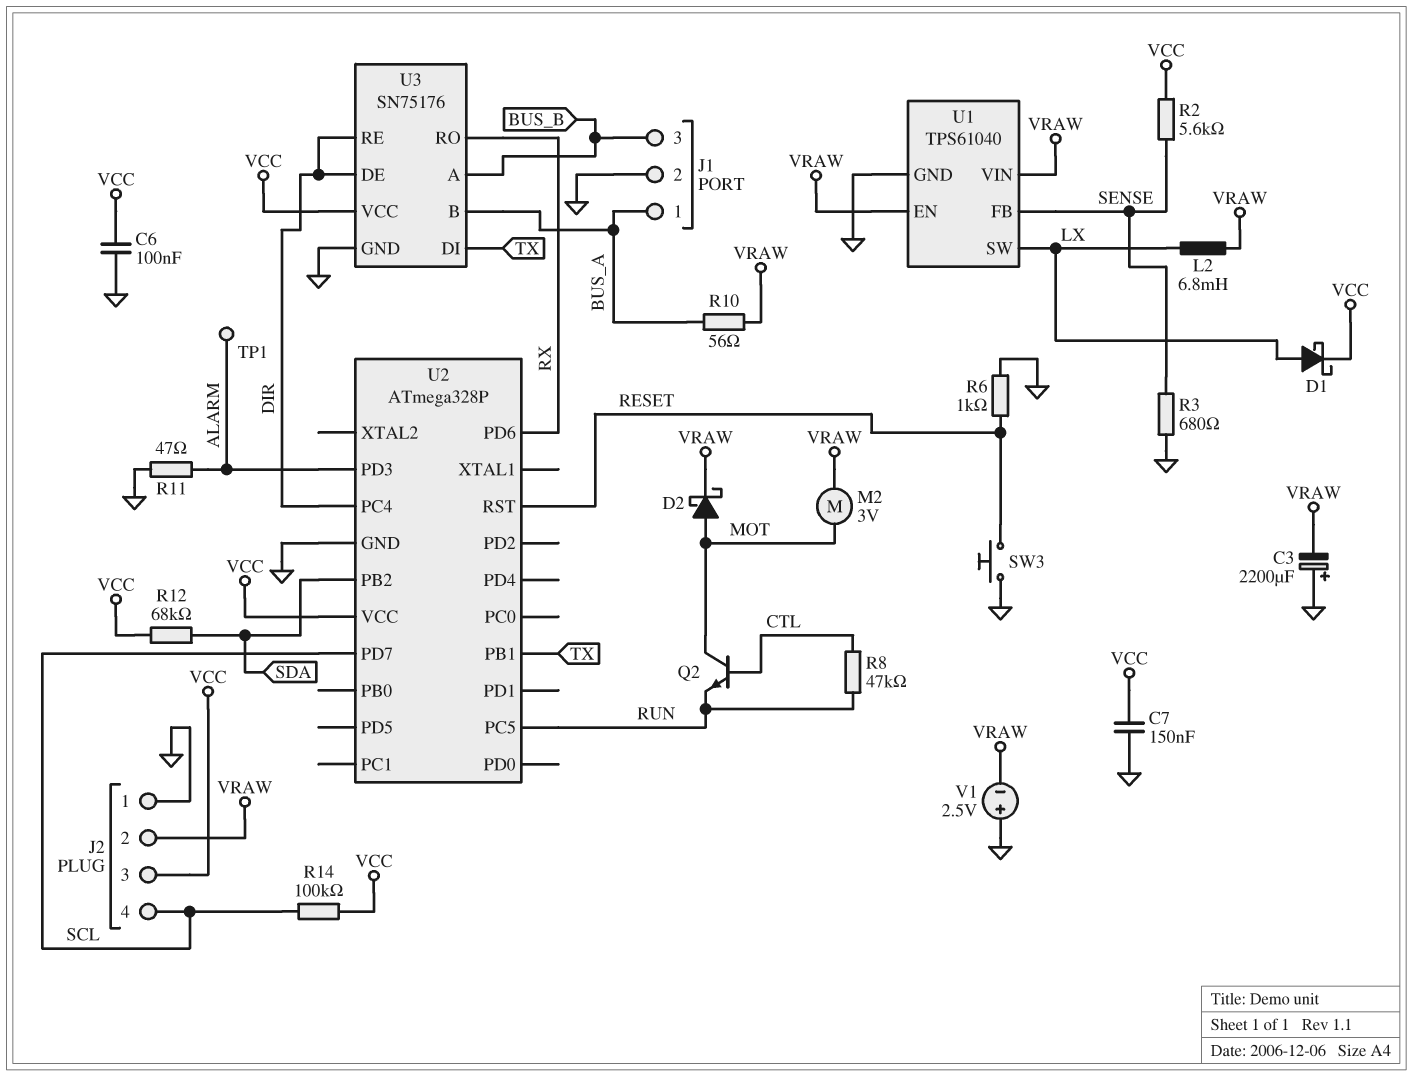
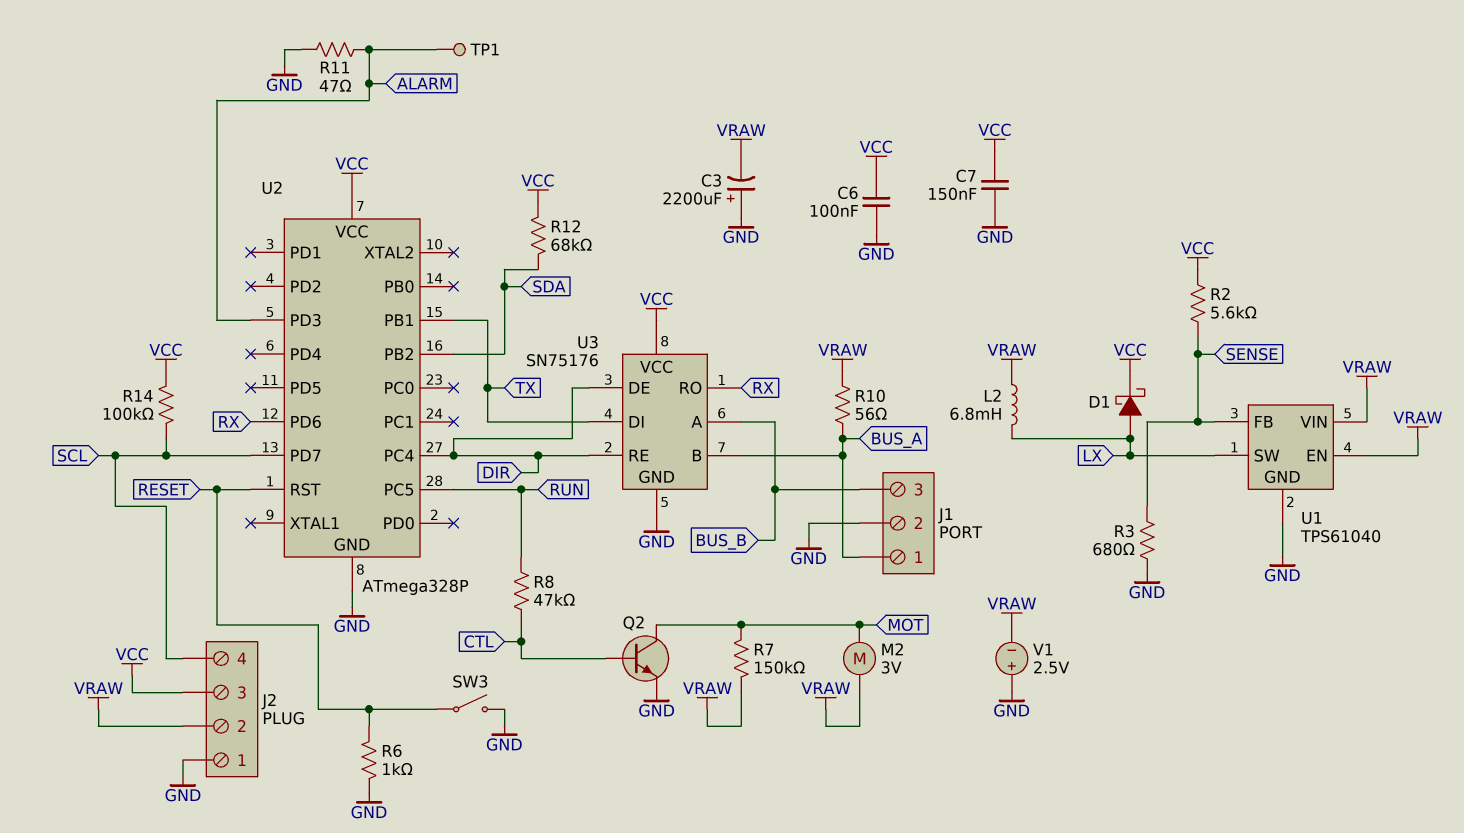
D2: schottky (A MOT, K VRAW) -> none
Q2: NPN (B CTL, C MOT, E RUN) -> NPN (B CTL, C MOT, E GND)
R7: none -> 150k (MOT, VRAW)
SW3: button (GND, RESET) -> switch (GND, RESET)

